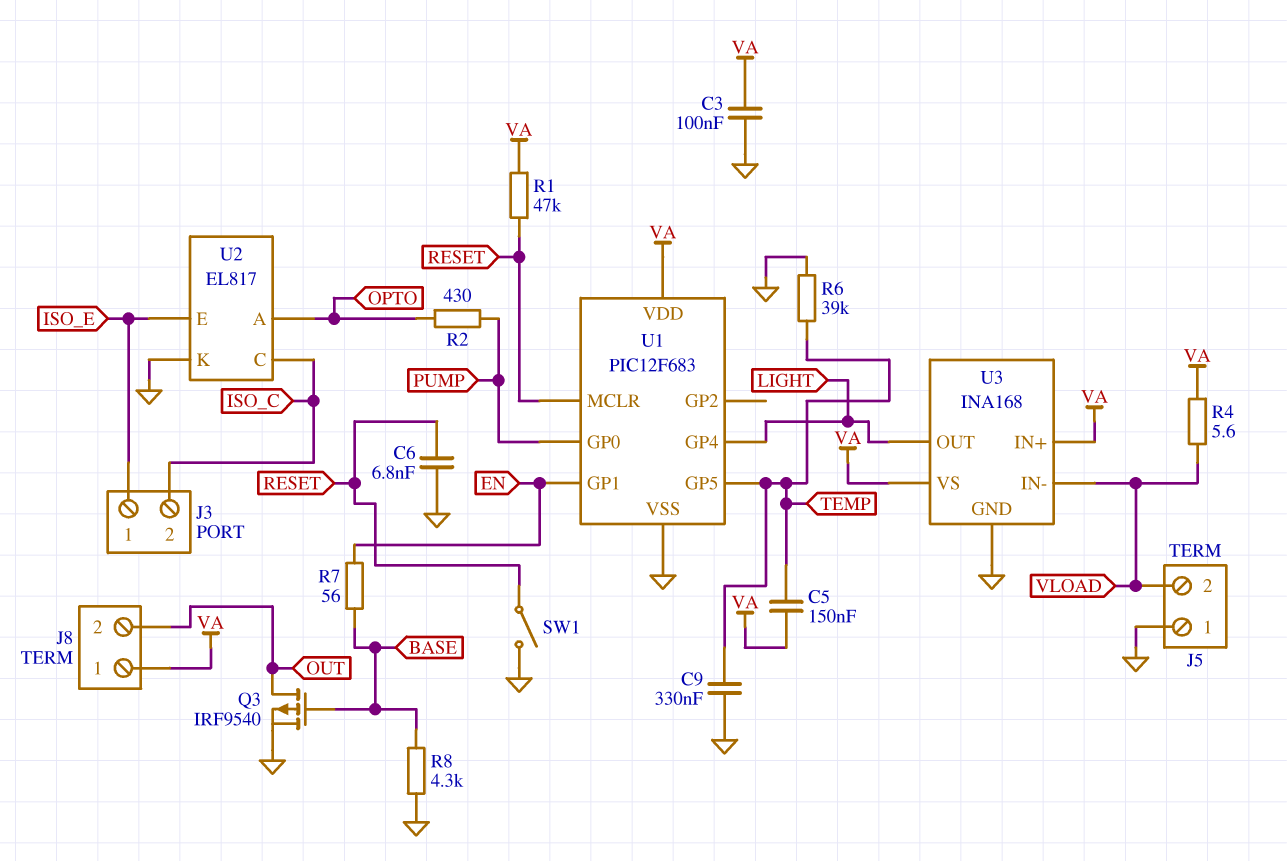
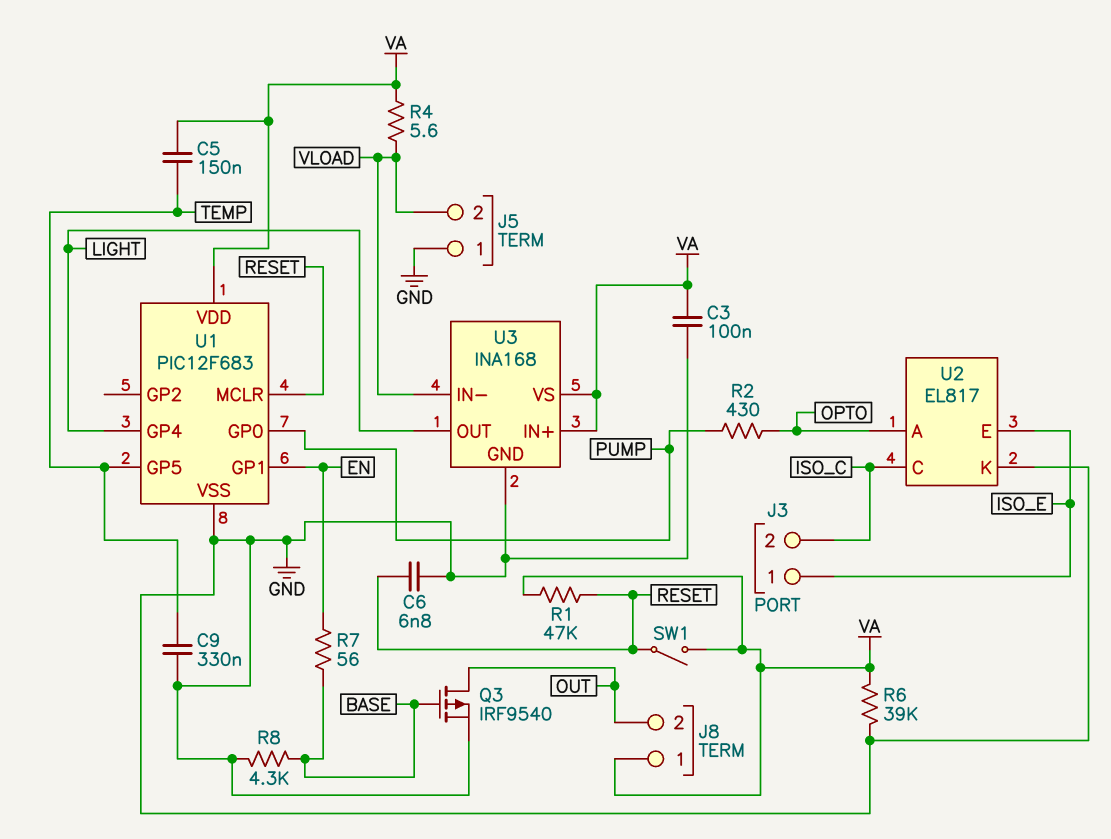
R6: 39k (GND, TEMP) -> 39k (GND, VA)
SW1: switch (GND, RESET) -> switch (RESET, VA)

